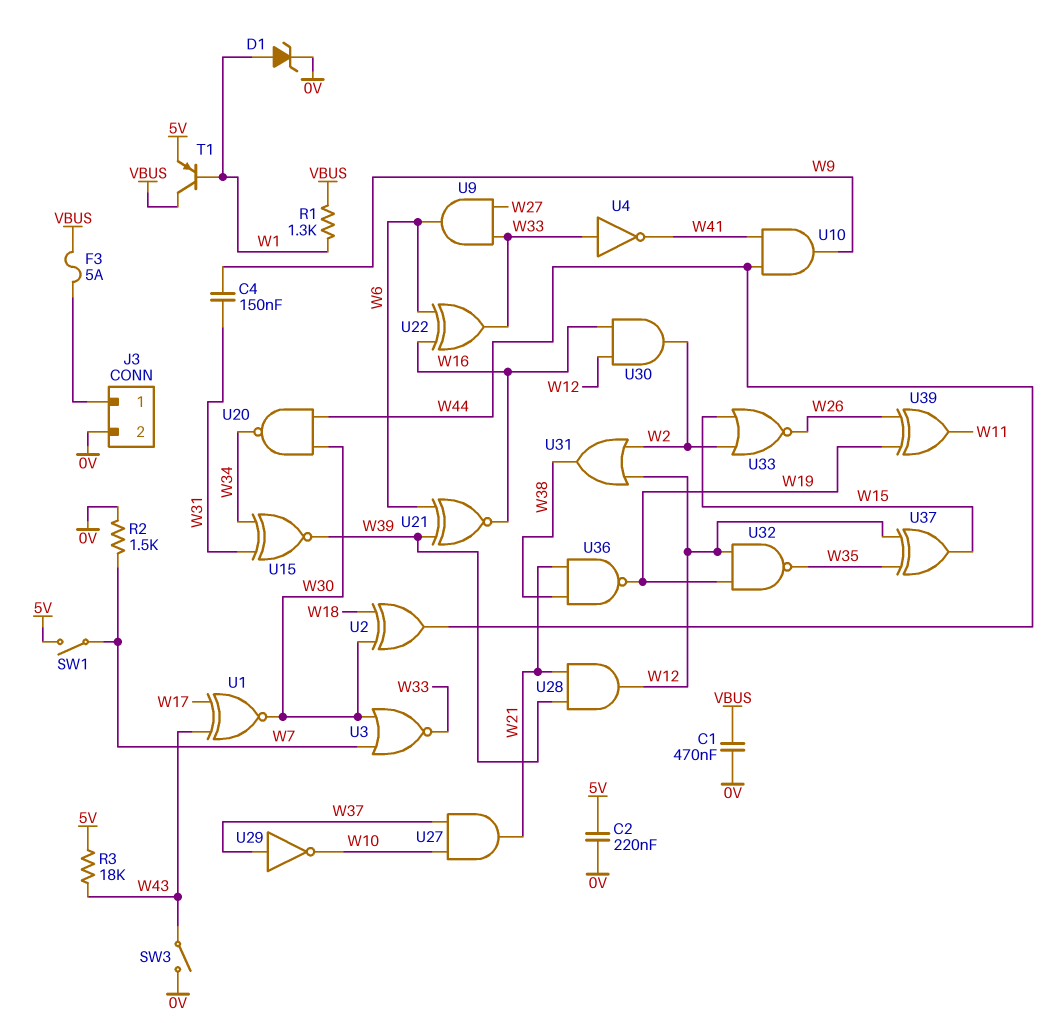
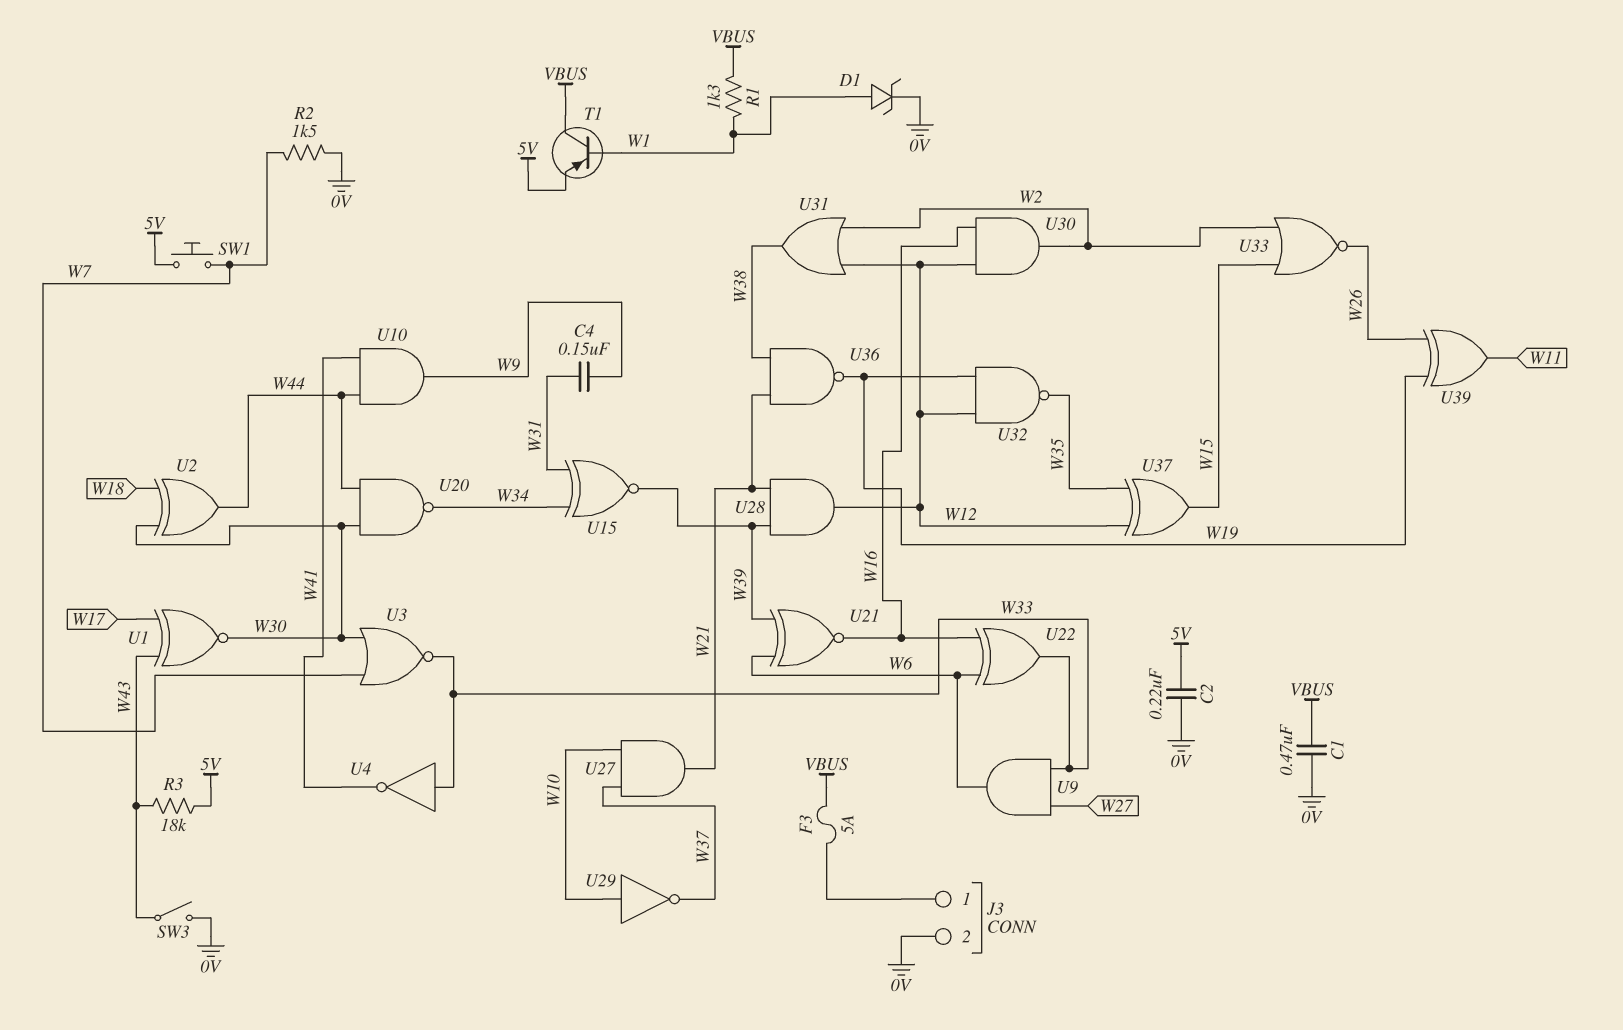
SW1: switch (5V, W7) -> button (5V, W7)
U29: NOT (in W37, out W10) -> NOT (in W10, out W37)

